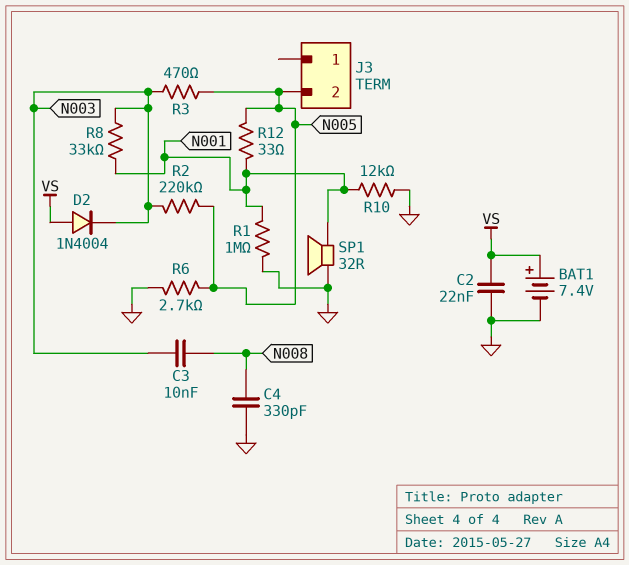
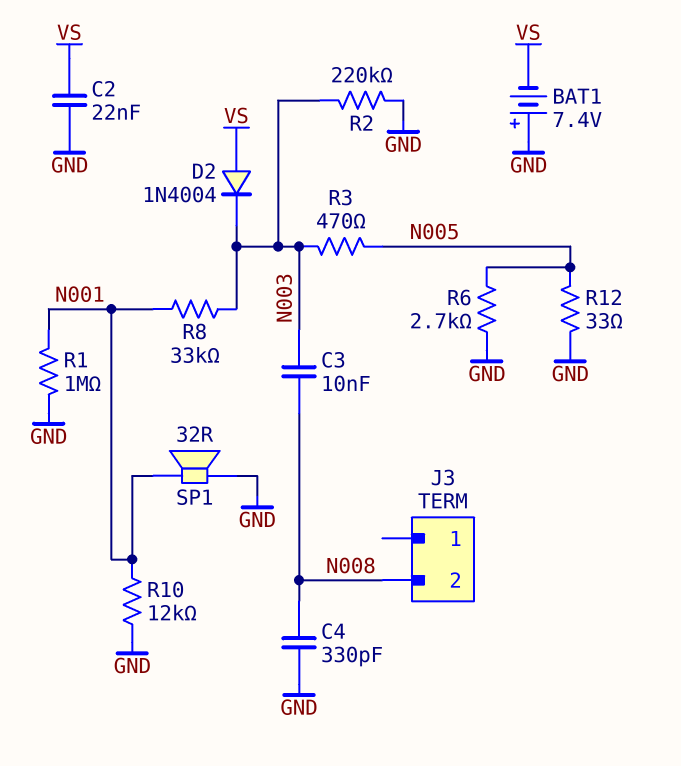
BAT1: 7.4V (plus VS, minus GND) -> 7.4V (plus GND, minus VS)
J3 pin 2: N005 -> N008
R2: 220k (N003, N005) -> 220k (GND, N003)
R12: 33 (N001, N005) -> 33 (GND, N005)

